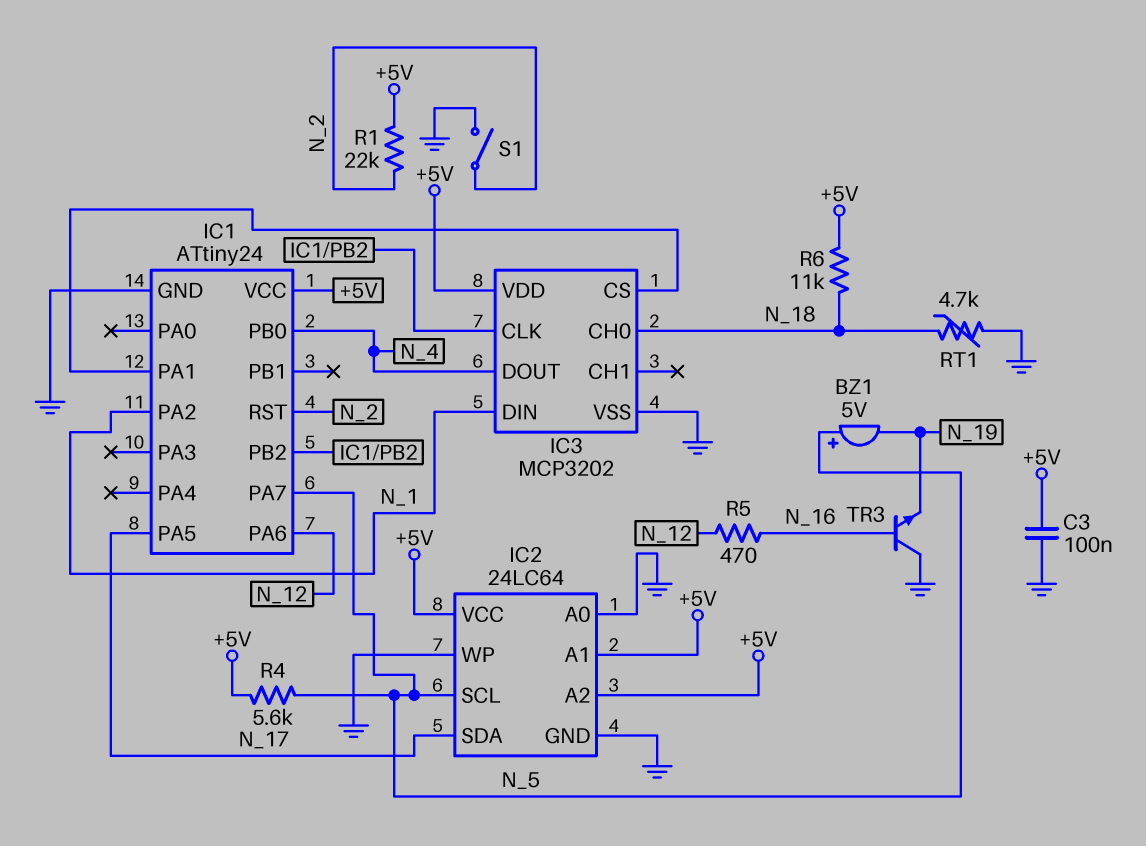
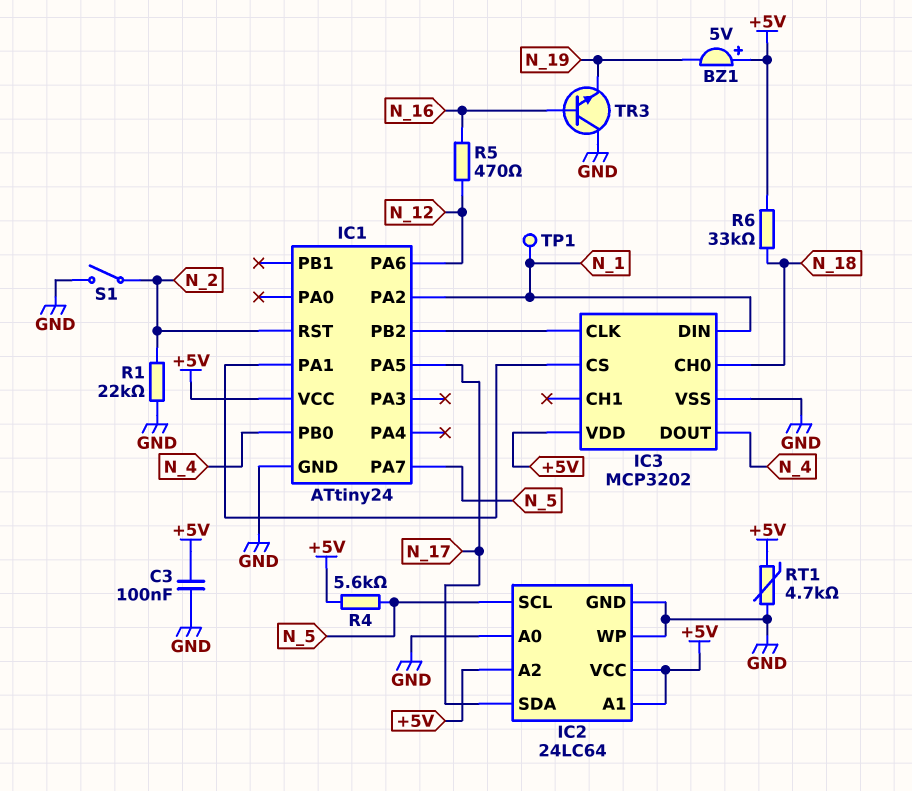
BZ1: buzzer 5V (plus N_5, minus N_19) -> buzzer 5V (plus +5V, minus N_19)
R1: 22k (+5V, N_2) -> 22k (GND, N_2)
R6: 11k (+5V, N_18) -> 33k (+5V, N_18)
RT1: 4.7k (GND, N_18) -> 4.7k (+5V, GND)
TP1: none -> test point (N_1)

